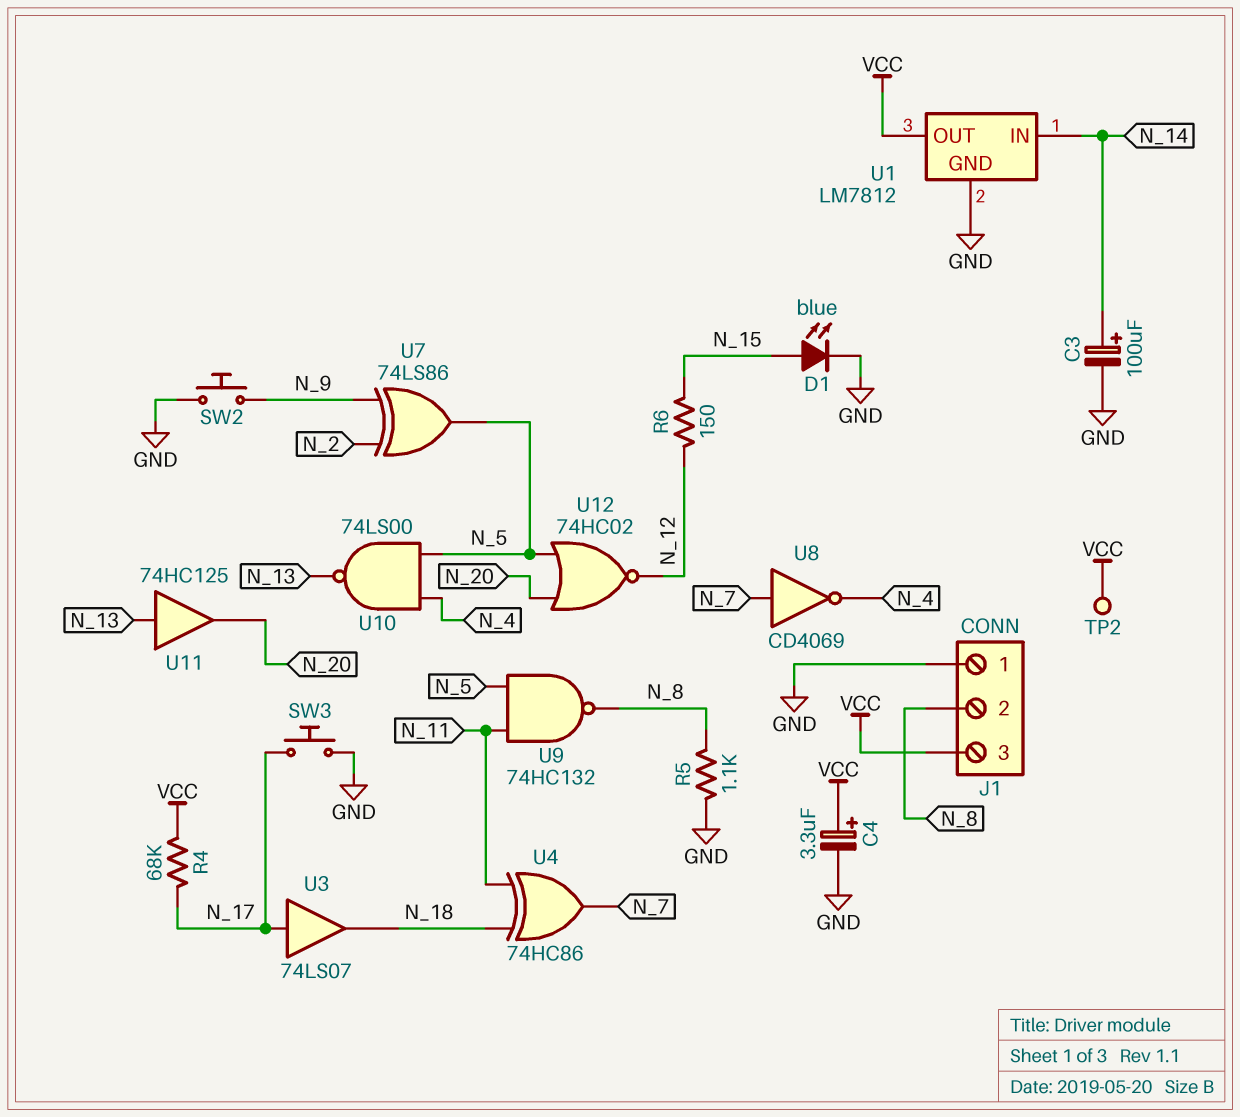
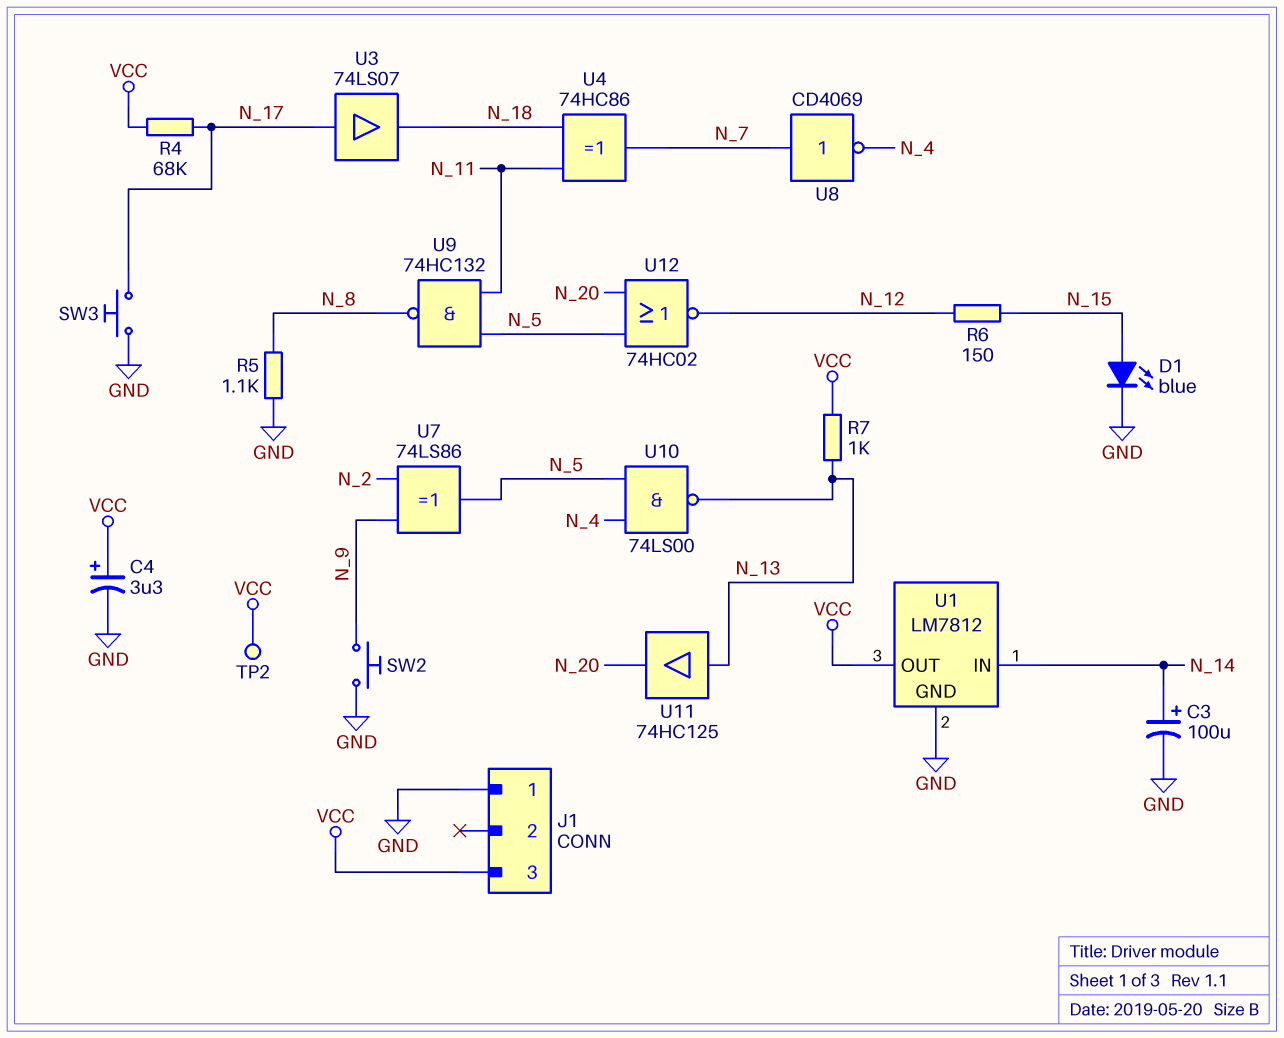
J1 pin 2: N_8 -> none
R7: none -> 1k (N_13, VCC)

